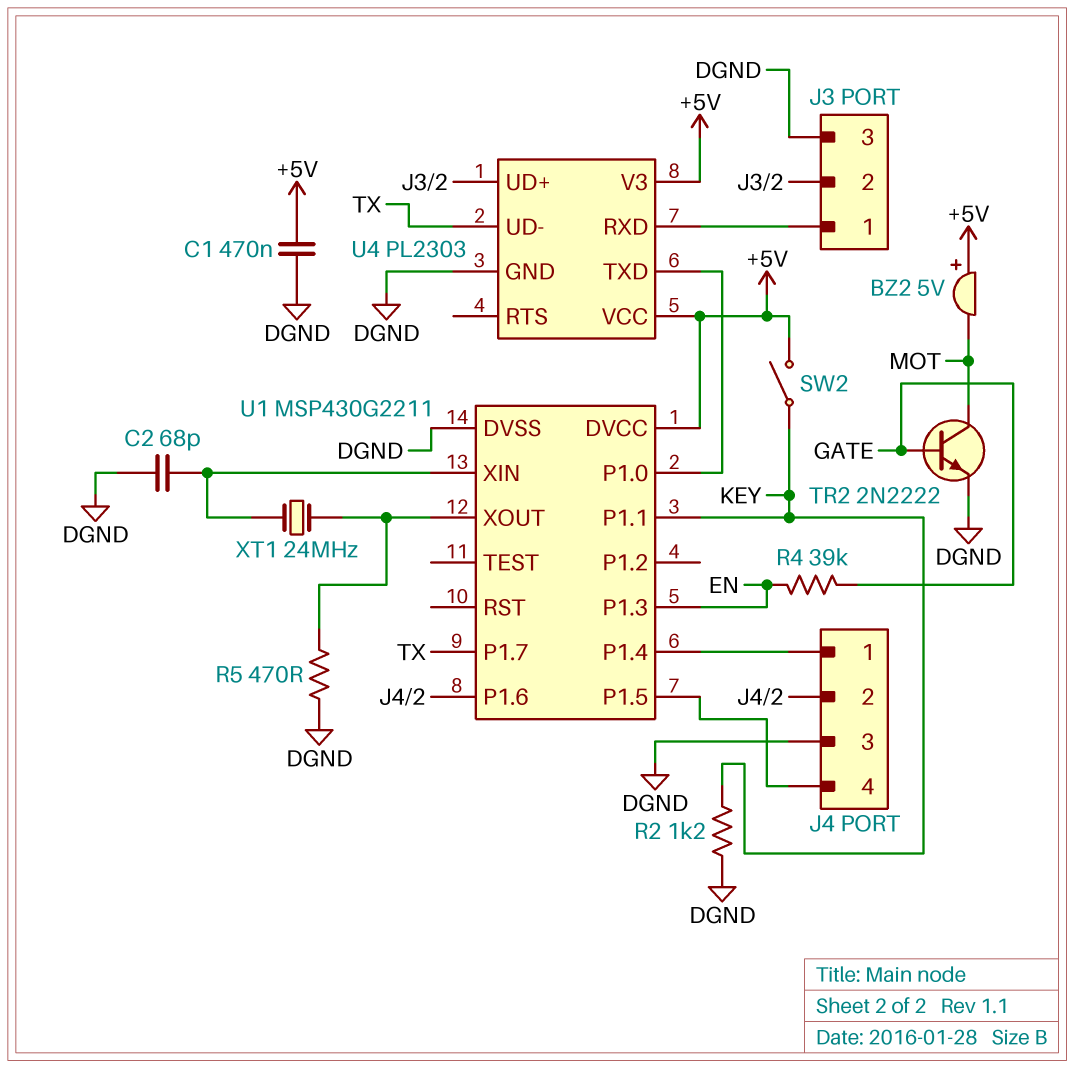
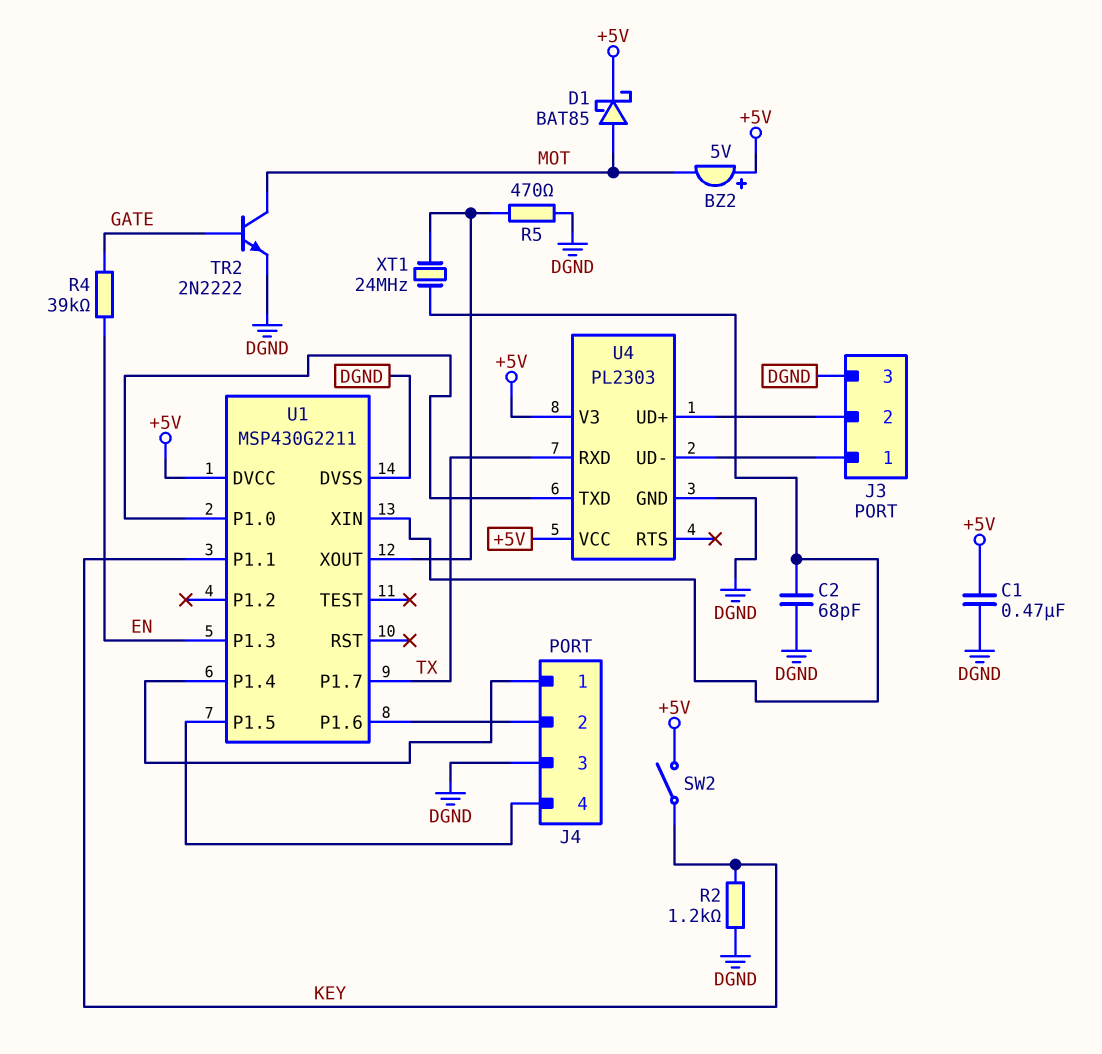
D1: none -> schottky BAT85 (A MOT, K +5V)
U4 pin RXD: J3/1 -> TX
U4 pin UD-: TX -> J3/1

